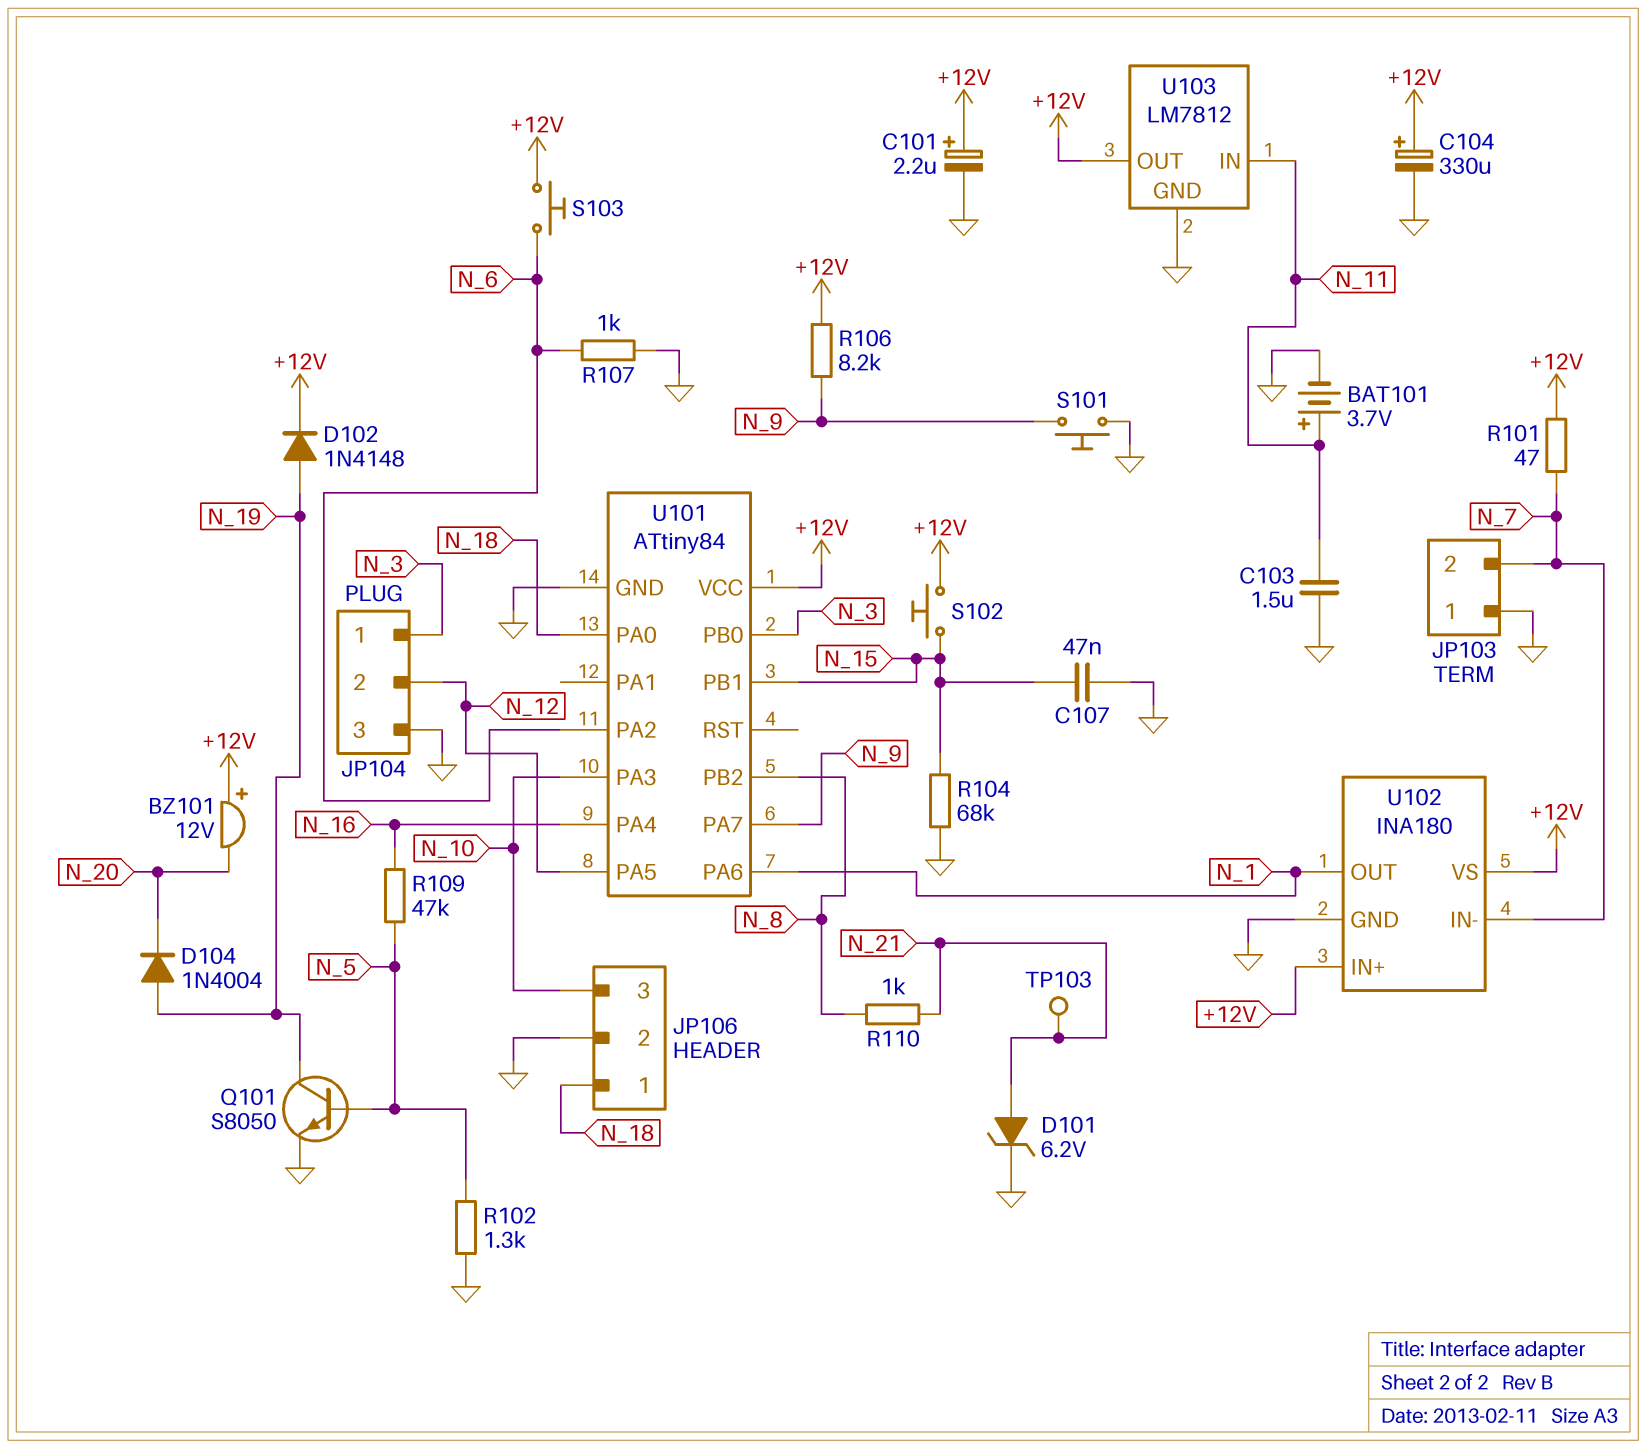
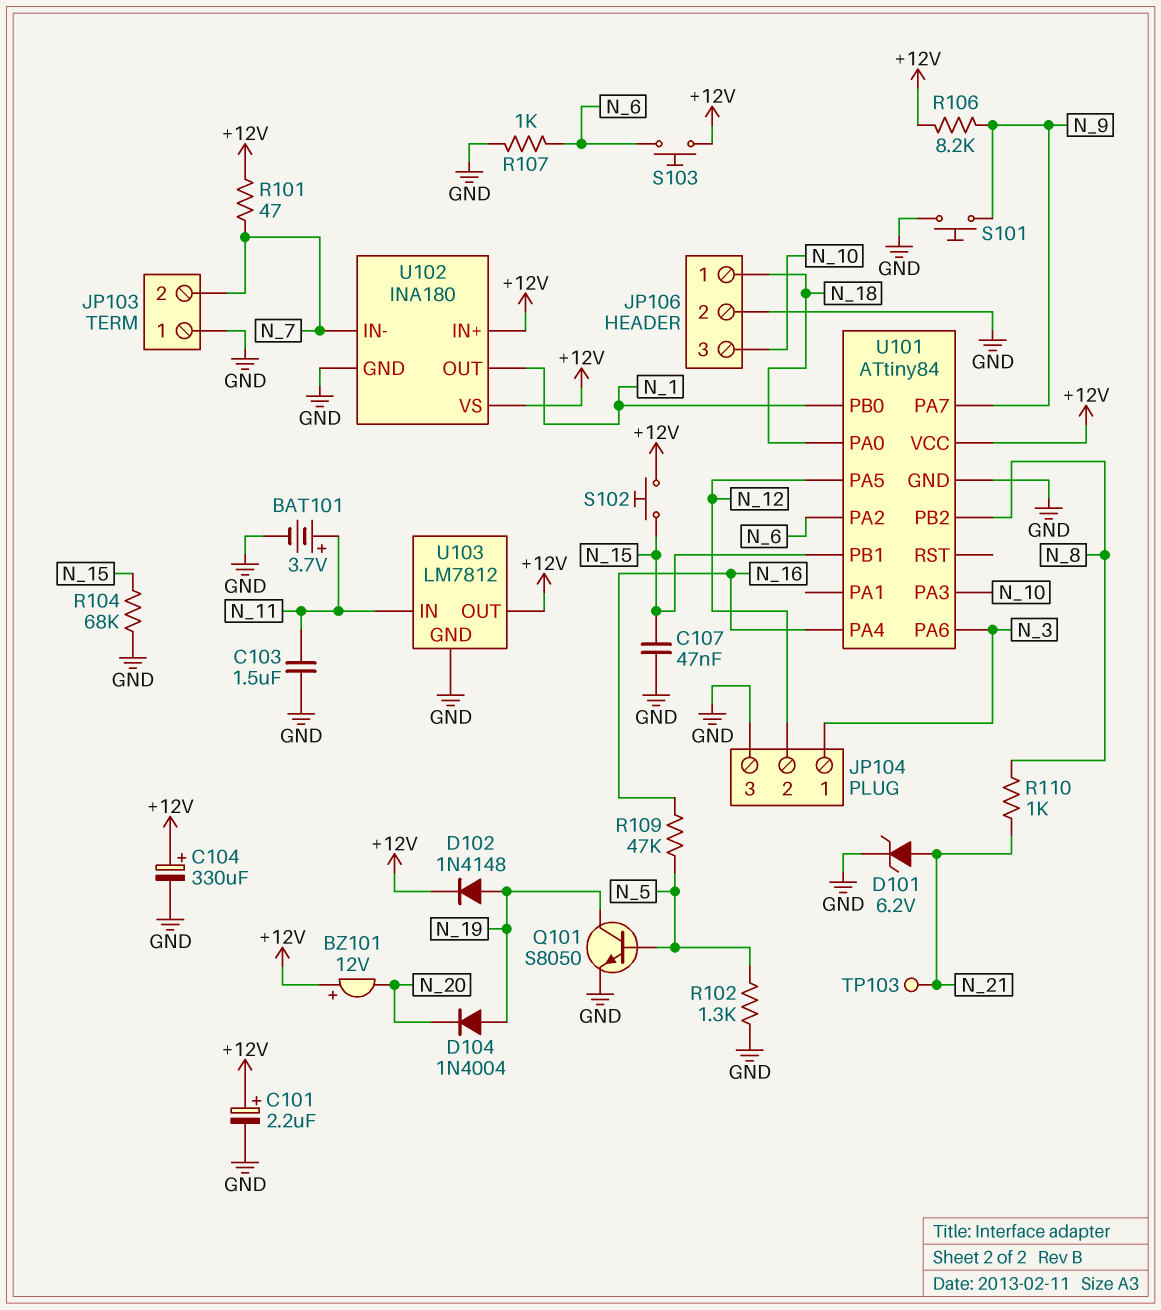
U101 pin PA6: N_1 -> N_3
U101 pin PB0: N_3 -> N_1

